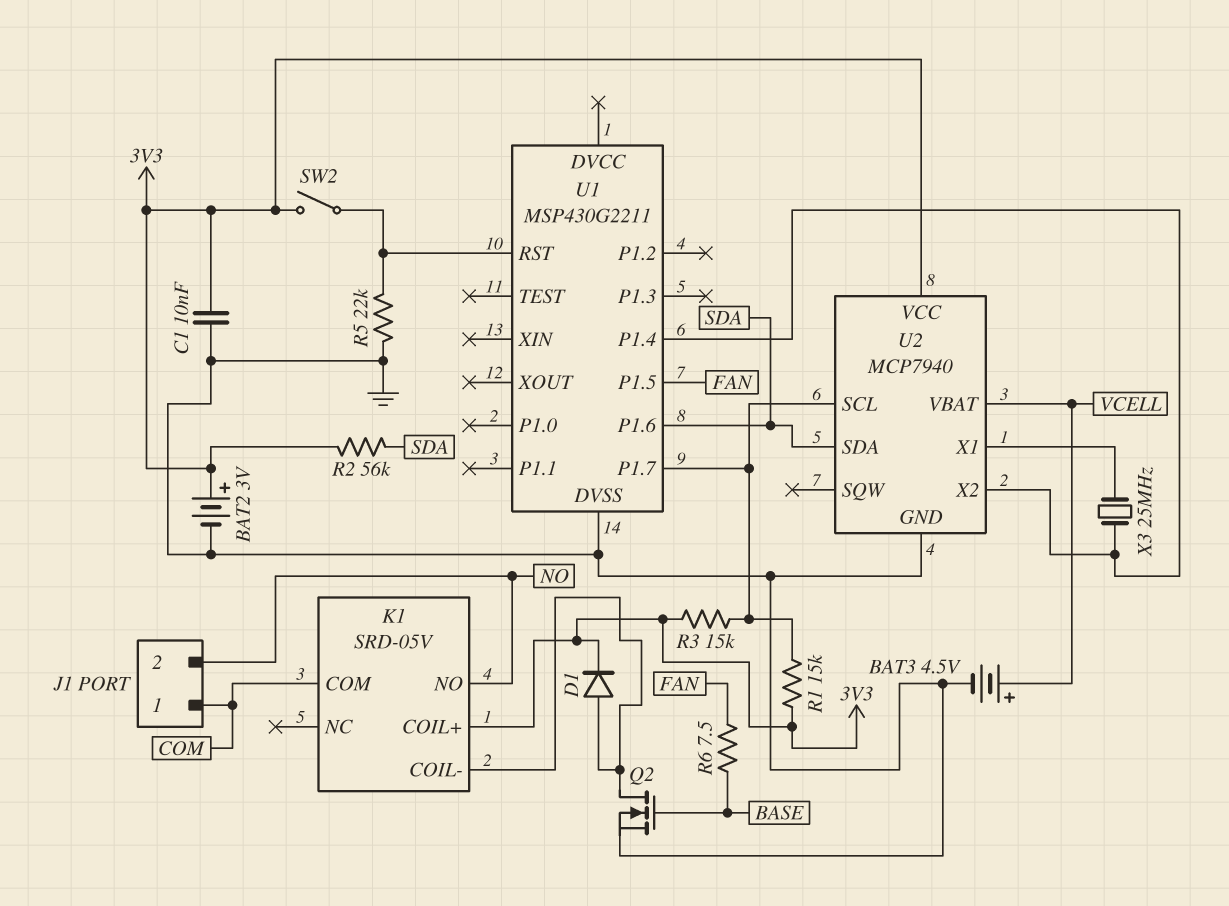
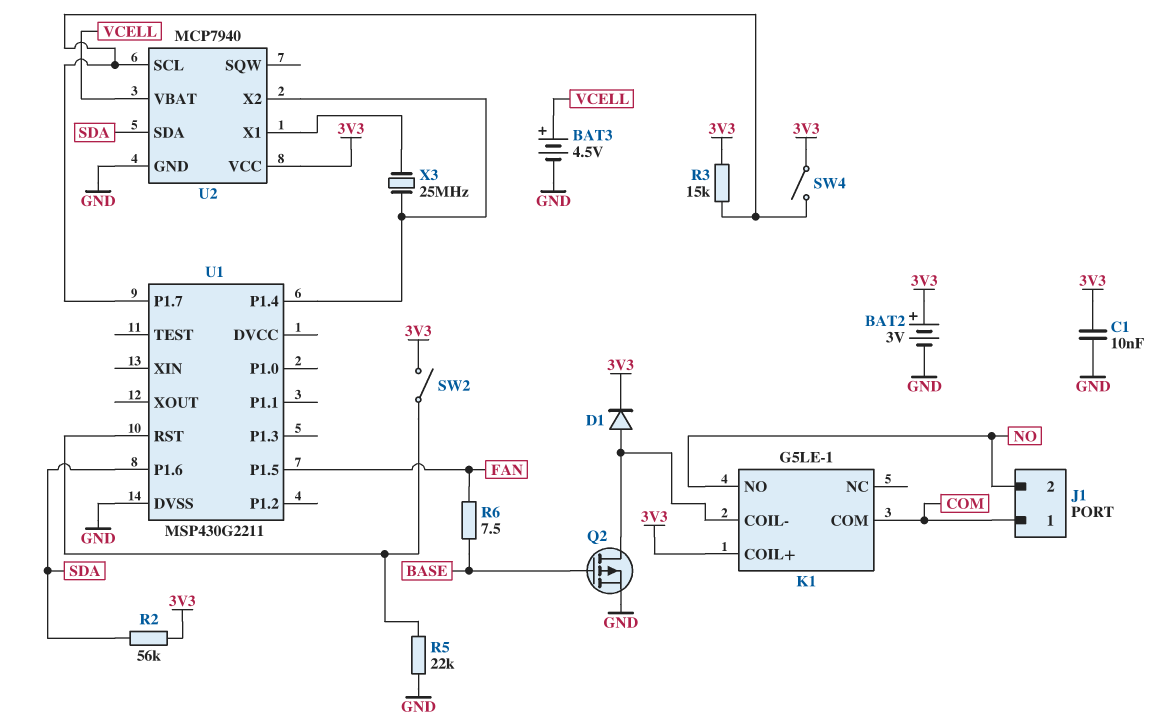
K1: SRD-05V -> G5LE-1
Q2: NMOS (G BASE, D K1/COIL-, S GND) -> PMOS (G BASE, D K1/COIL-, S GND)
R1: 15k (3V3, U1/P1.7) -> none
SW4: none -> switch (3V3, U1/P1.7)

